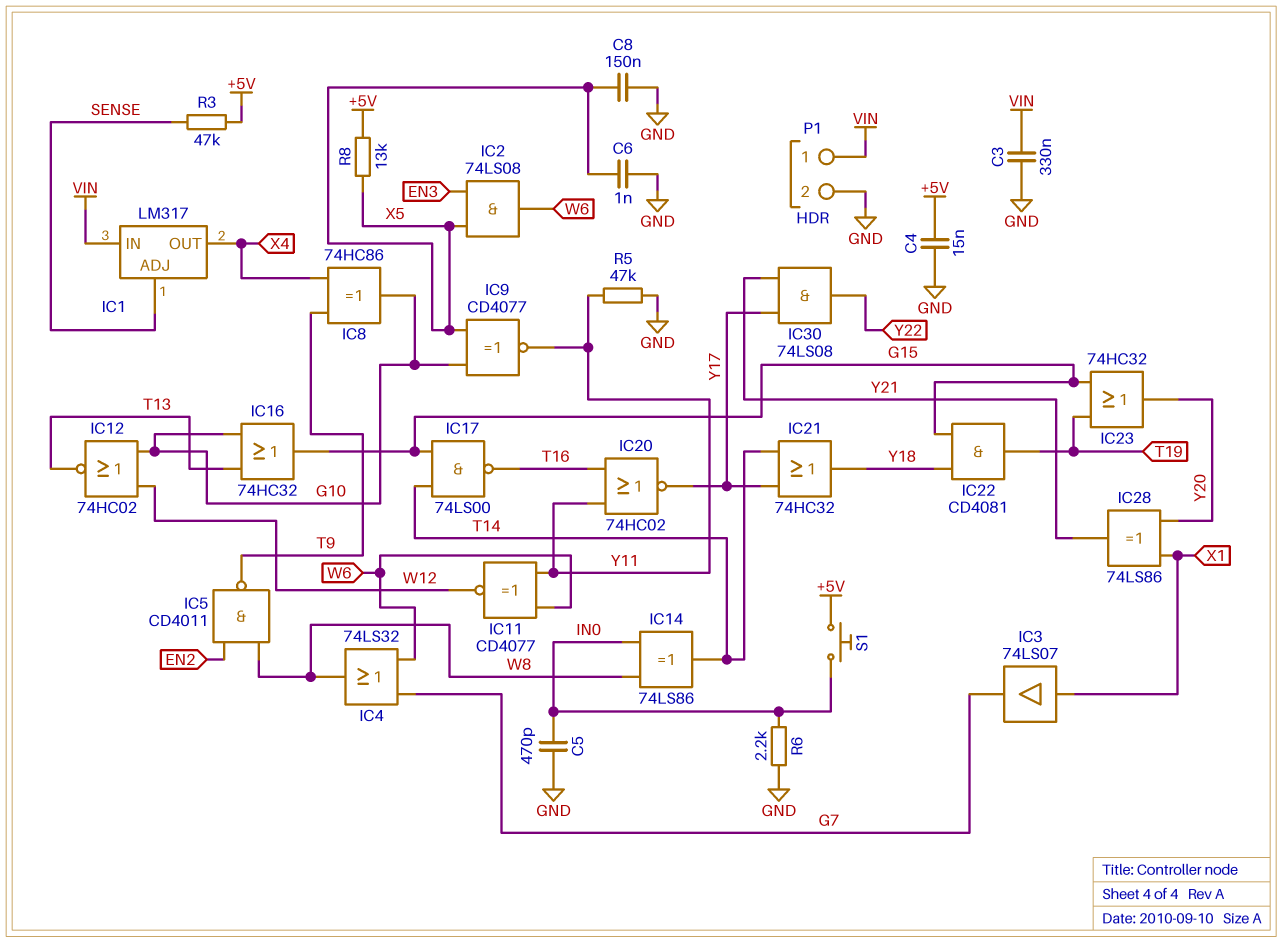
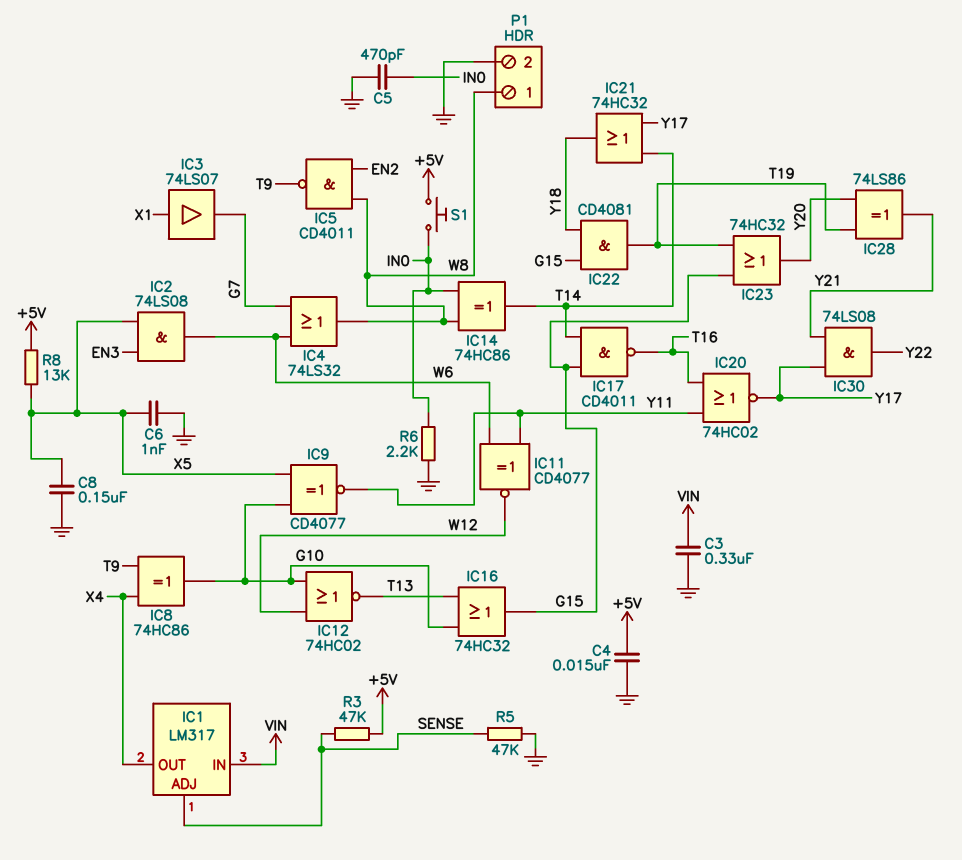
IC14: XOR 74LS86 (in IN0, in W8, out T14) -> XOR 74HC86 (in IN0, in W8, out T14)
IC17: NAND 74LS00 (in G15, in T14, out T16) -> NAND CD4011 (in G15, in T14, out T16)
IC28: XOR 74LS86 (in X1, in Y20, out Y21) -> XOR 74LS86 (in T19, in Y20, out Y21)
P1 pin 1: VIN -> W8
R5: 47k (GND, Y11) -> 47k (GND, SENSE)

